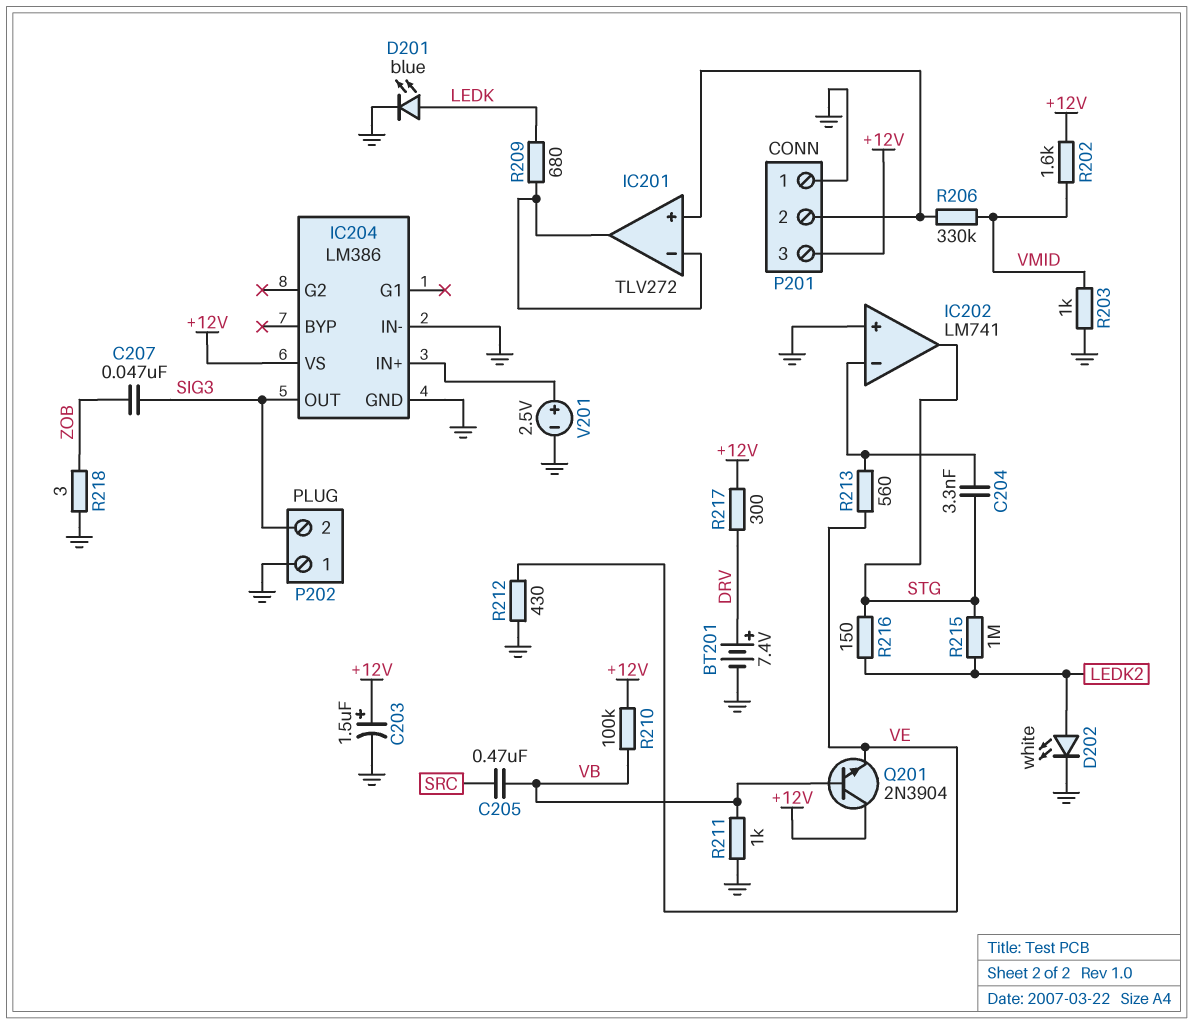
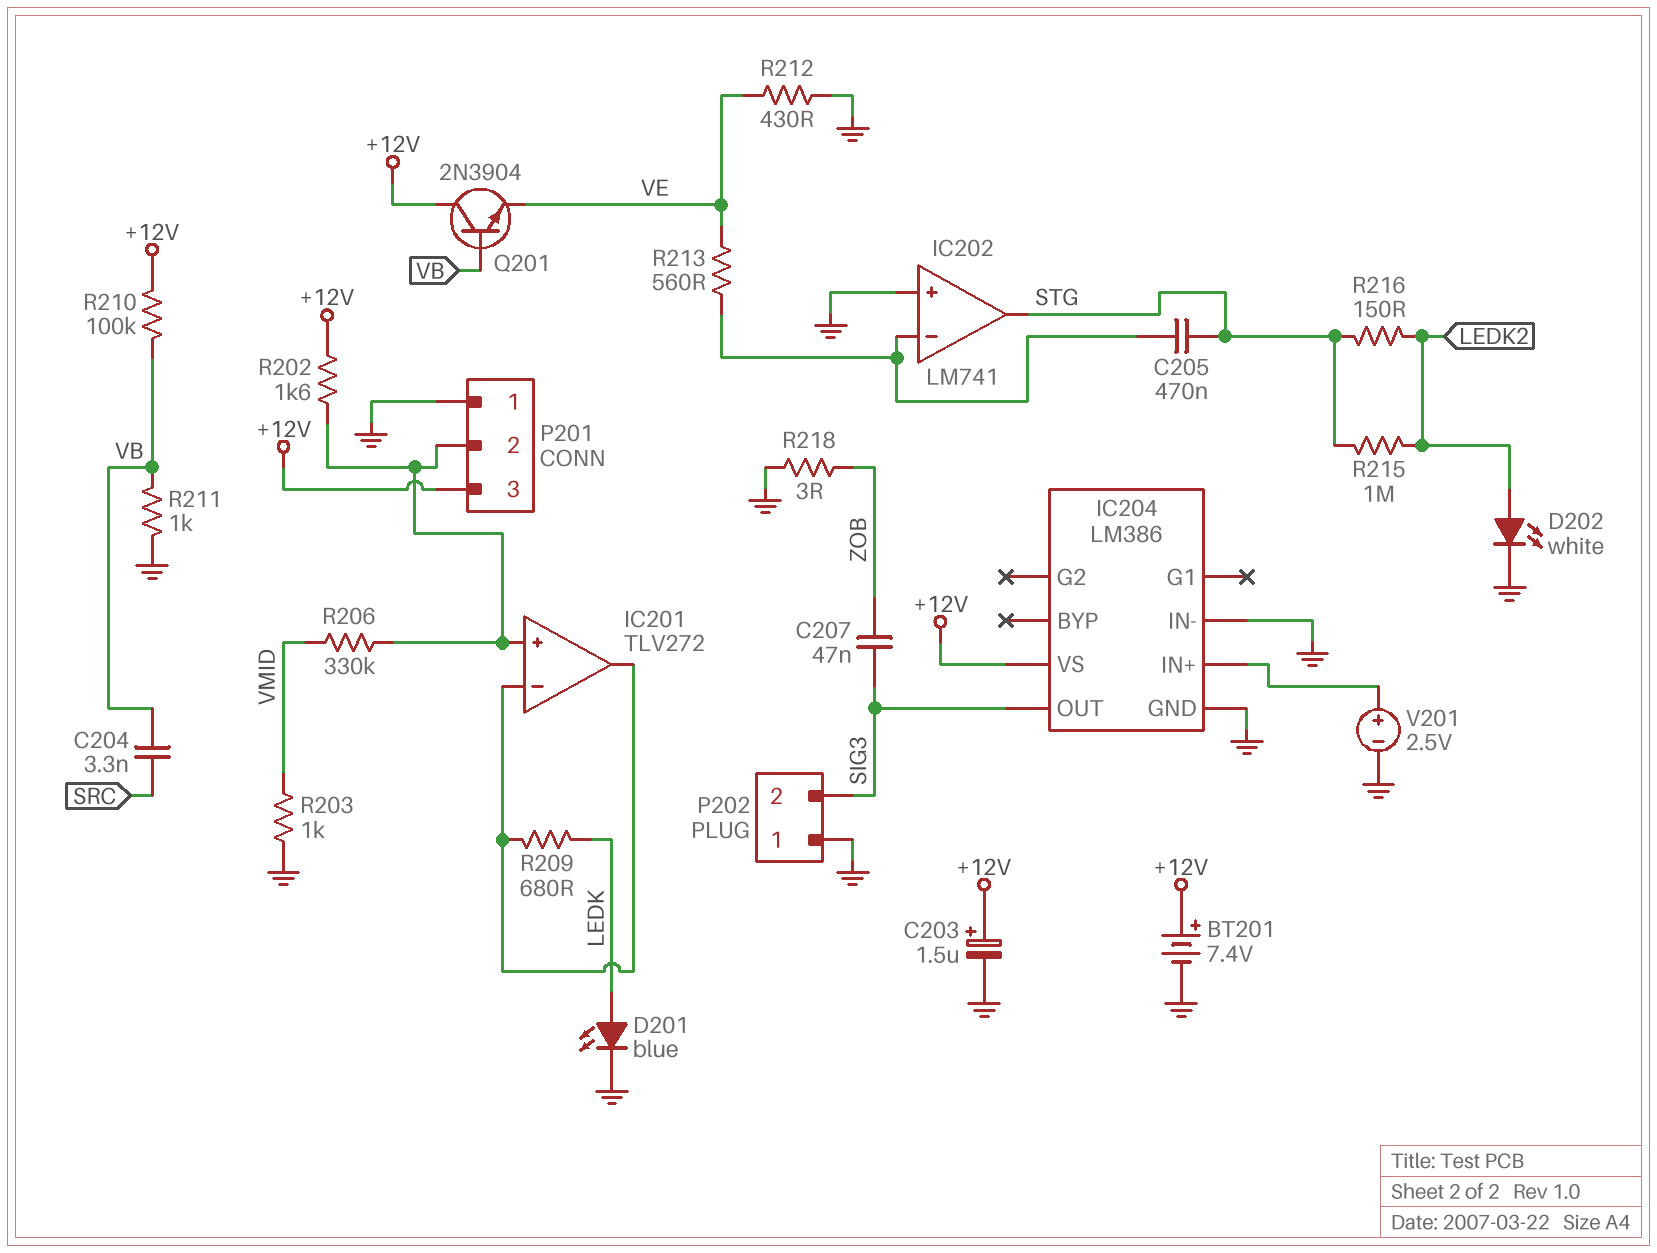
BT201: 7.4V (plus DRV, minus GND) -> 7.4V (plus +12V, minus GND)
C204: 3.3nF (IC202/in-, STG) -> 3.3nF (SRC, VB)
C205: 470nF (SRC, VB) -> 470nF (IC202/in-, STG)
R202: 1.6k (+12V, VMID) -> 1.6k (+12V, IC201/in+)
R217: 300 (+12V, DRV) -> none

